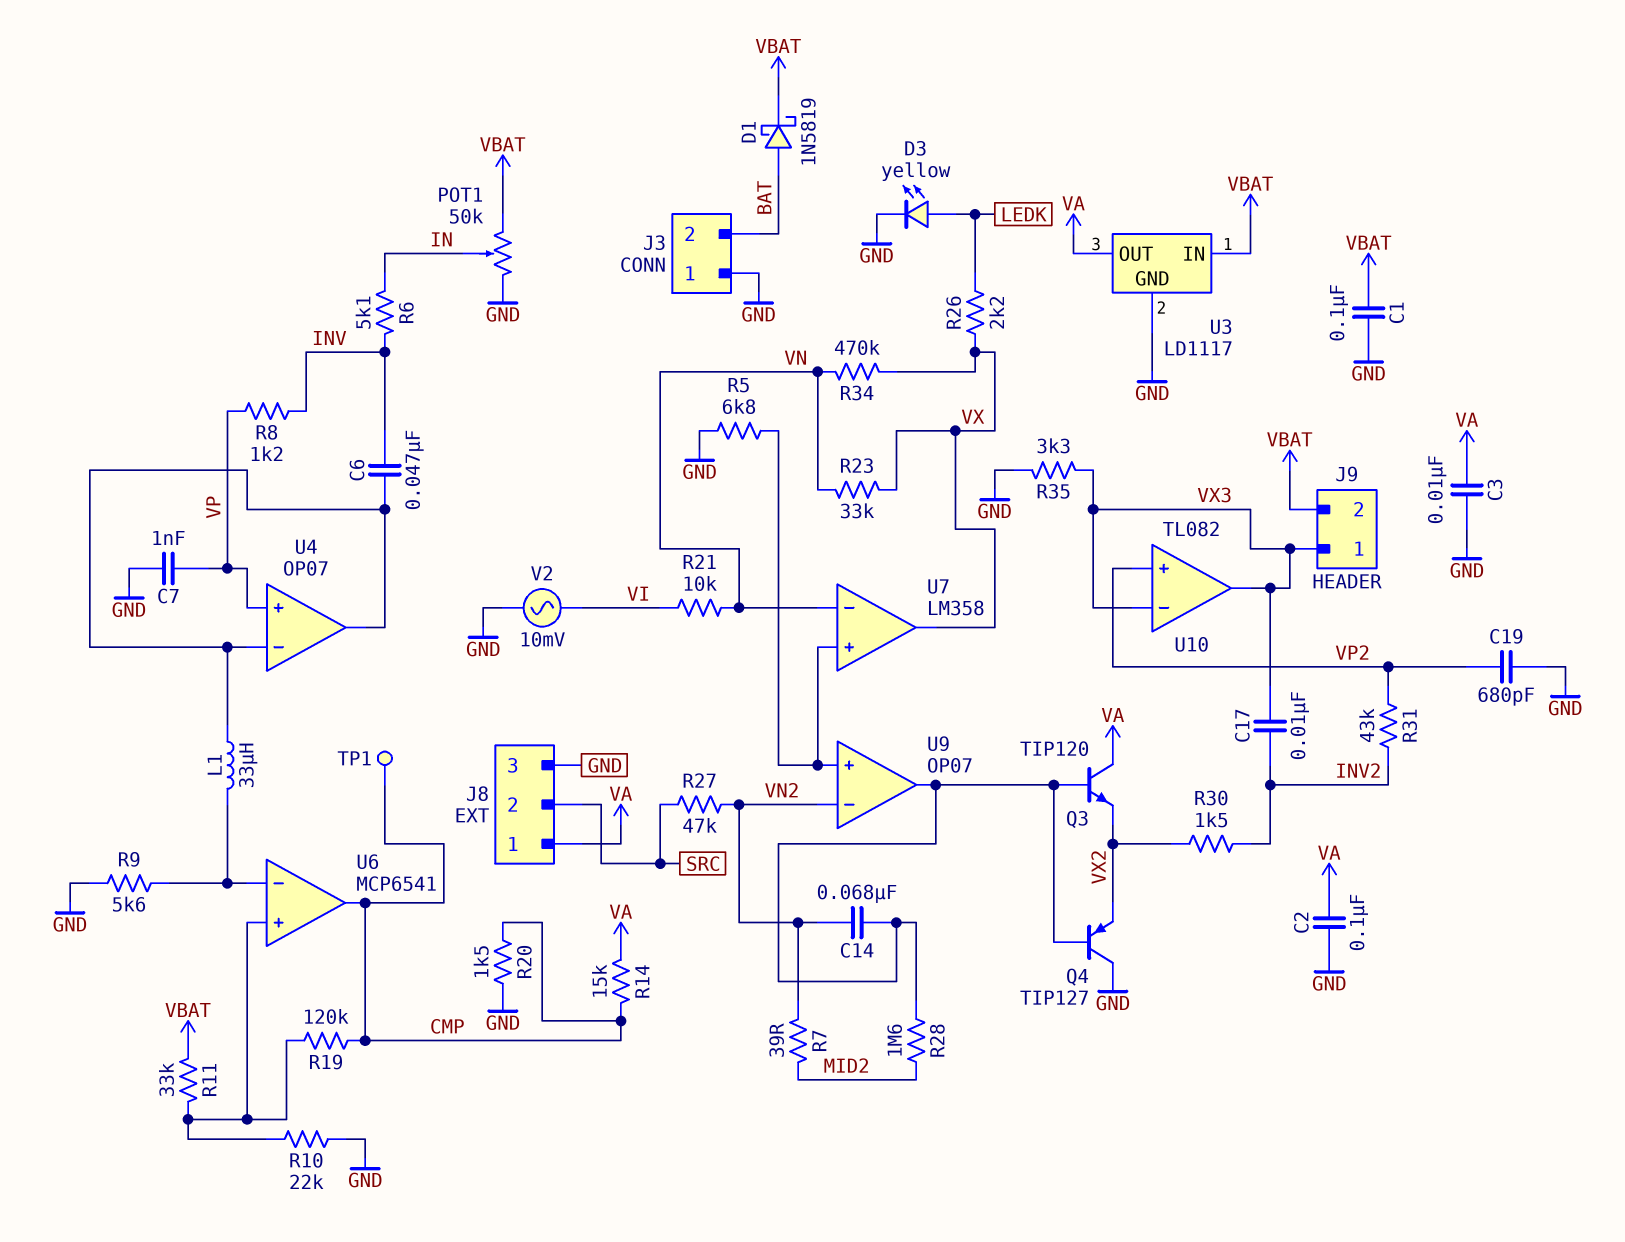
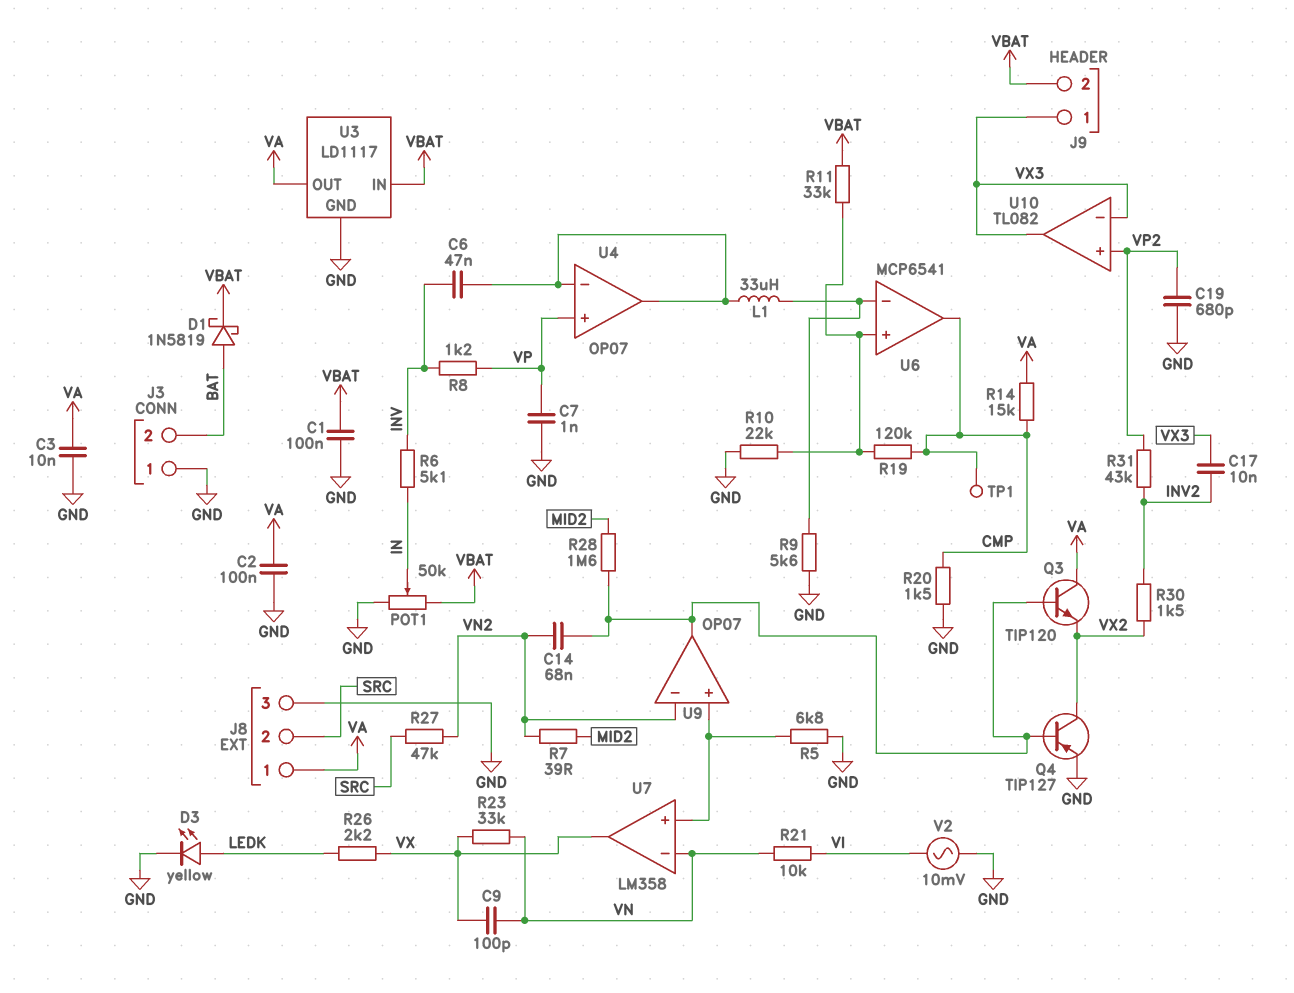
C9: none -> 100pF (VN, VX)
Q4: PNP TIP127 (B U9/out, C GND, E VX2) -> PNP TIP127 (B U9/out, C VX2, E GND)
R34: 470k (VN, VX) -> none
R35: 3.3k (GND, VX3) -> none

